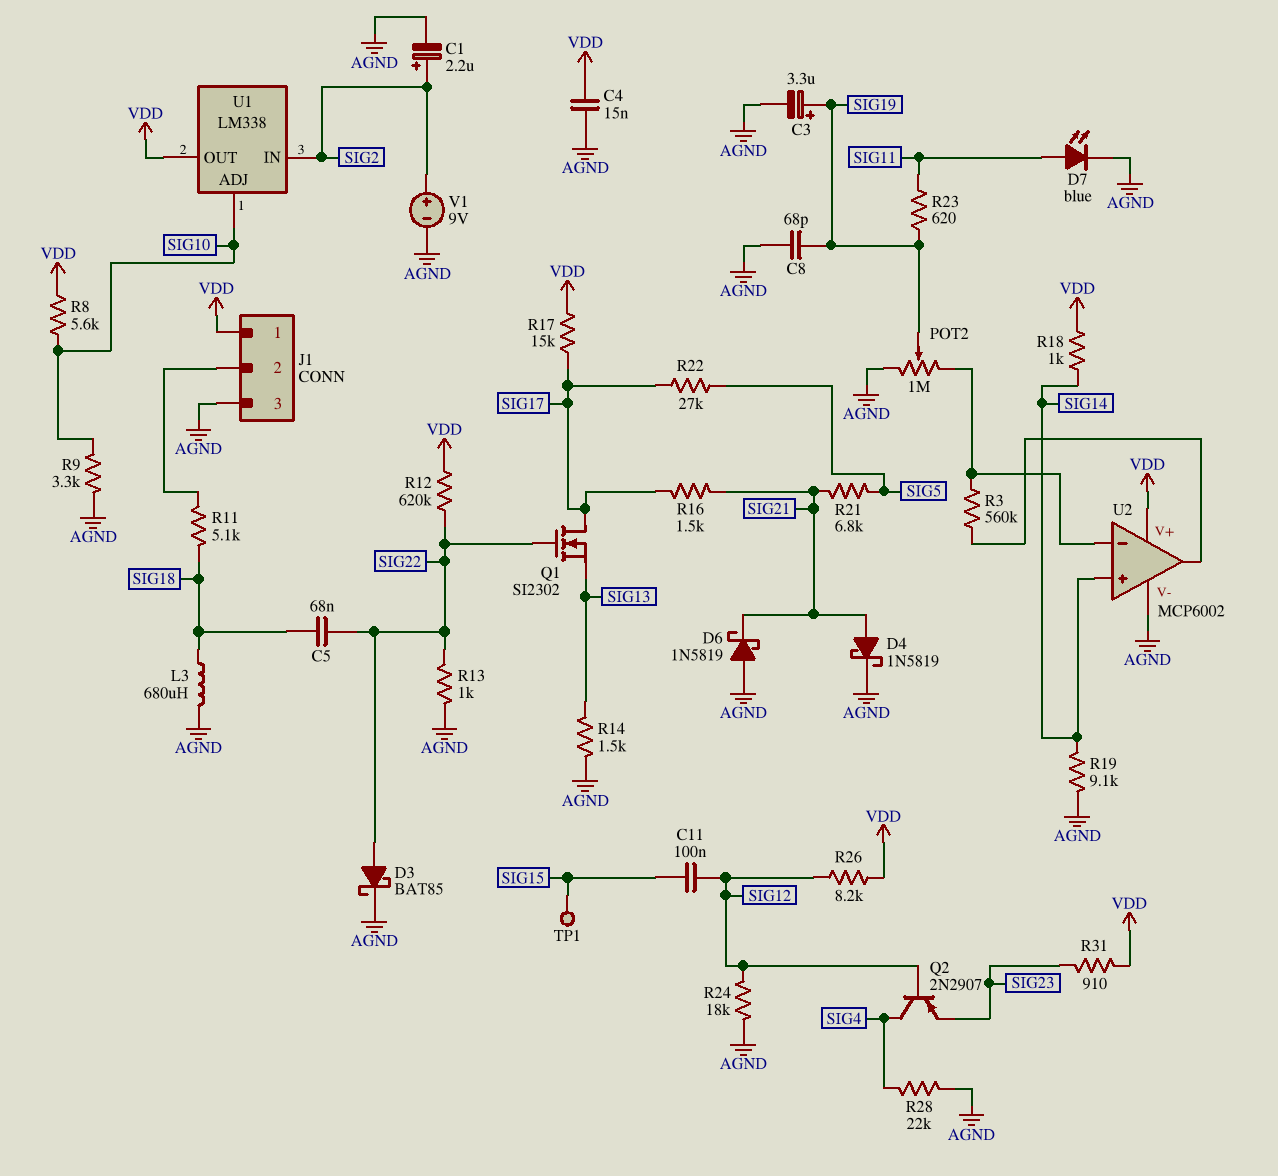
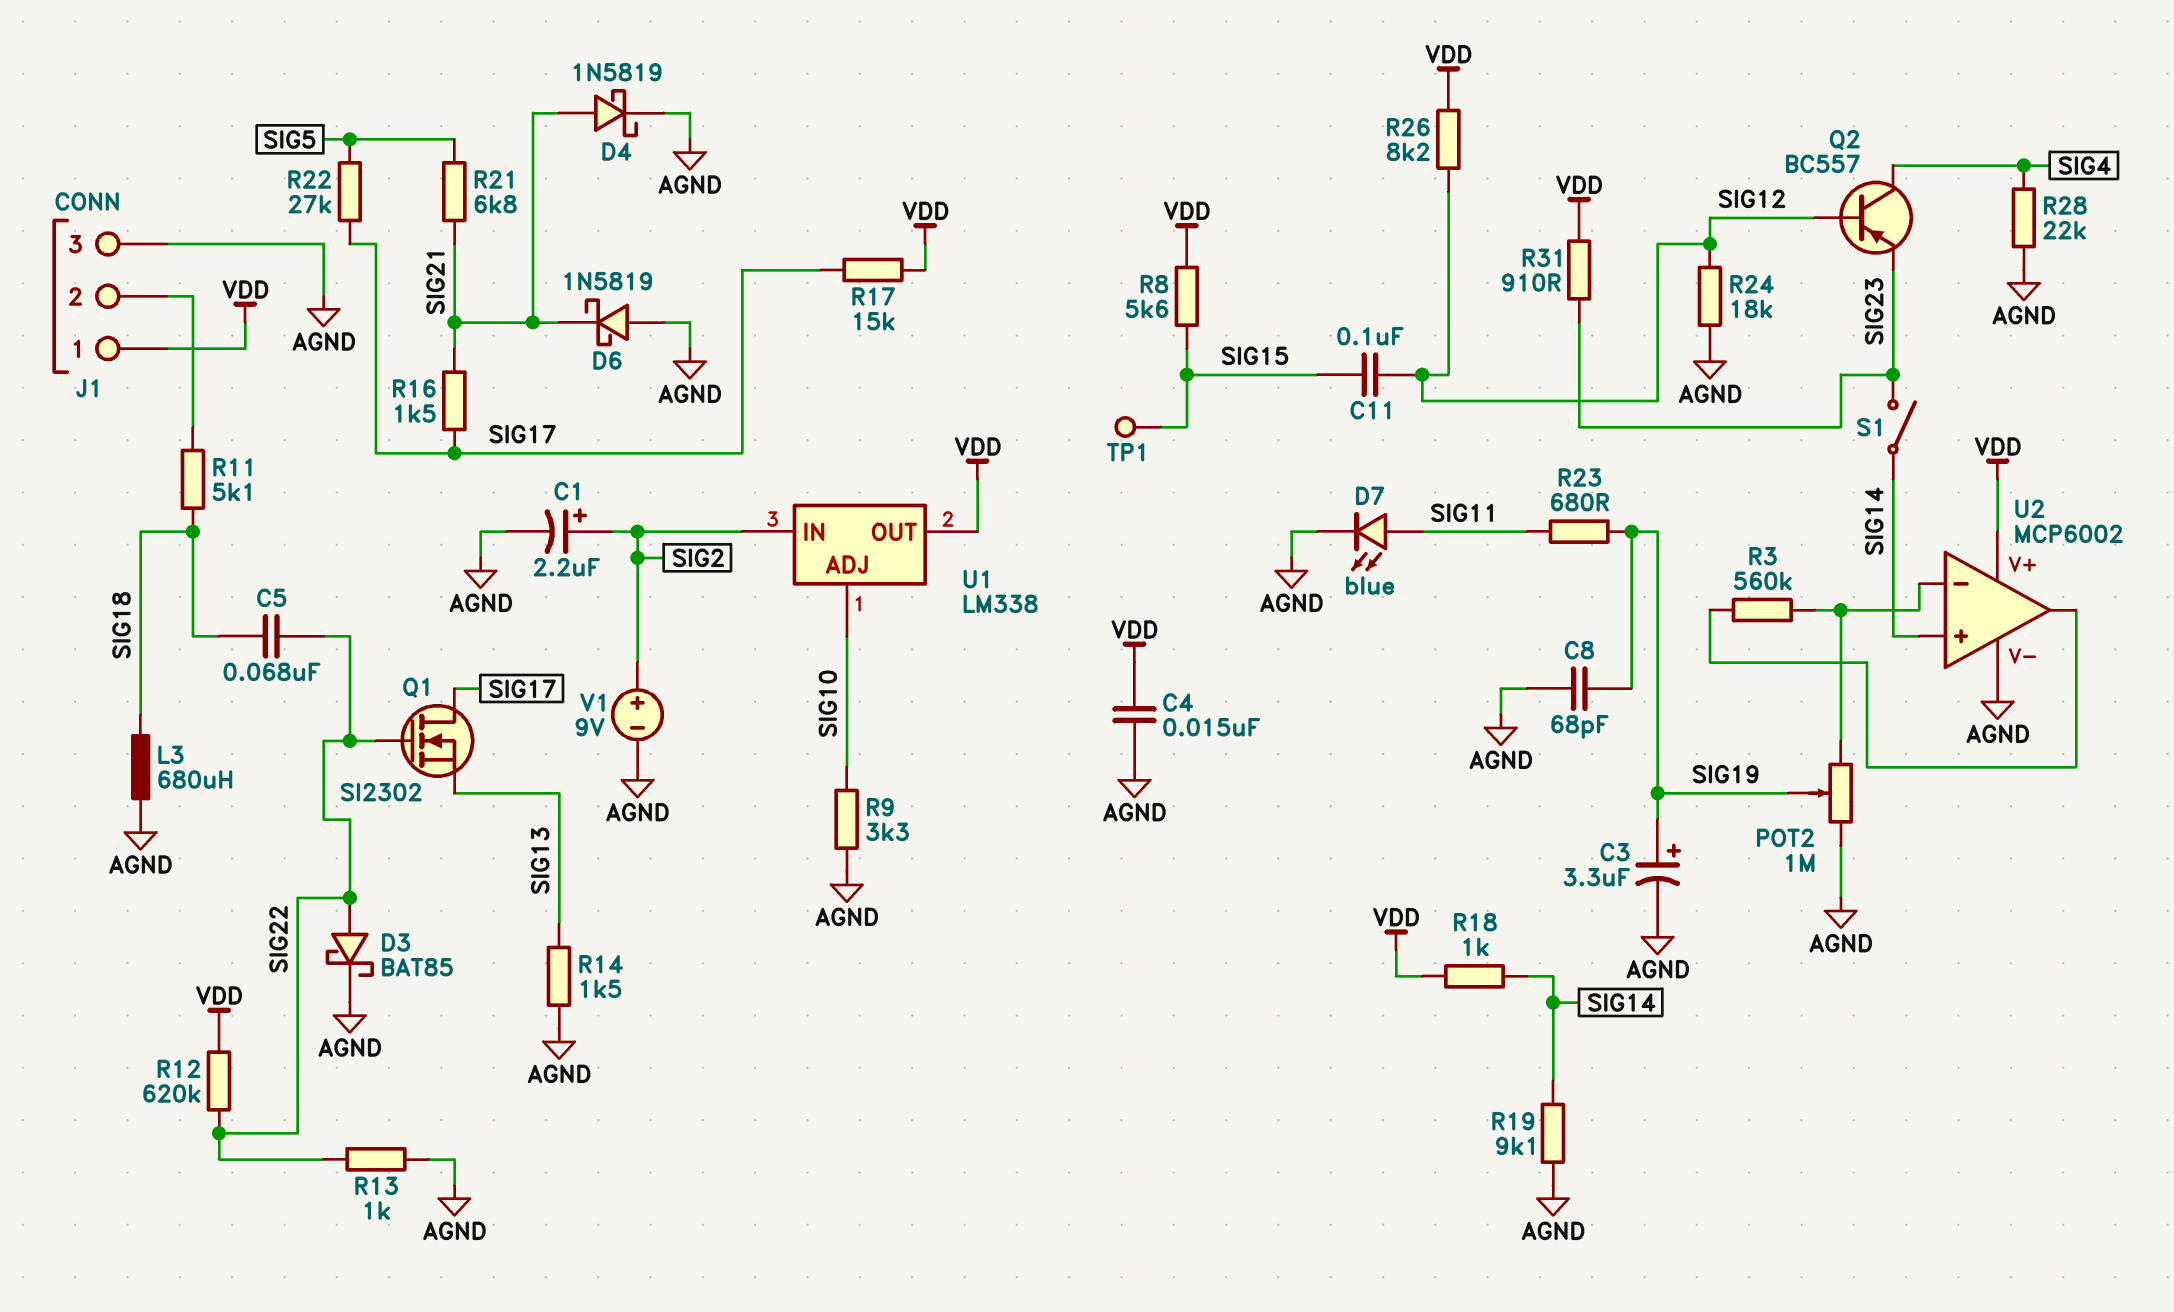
Q2: PNP 2N2907 (B SIG12, C SIG4, E SIG23) -> PNP BC557 (B SIG12, C SIG4, E SIG23)
R8: 5.6k (SIG10, VDD) -> 5.6k (SIG15, VDD)
R23: 620 (SIG11, SIG19) -> 680 (SIG11, SIG19)
S1: none -> switch (SIG14, SIG23)

